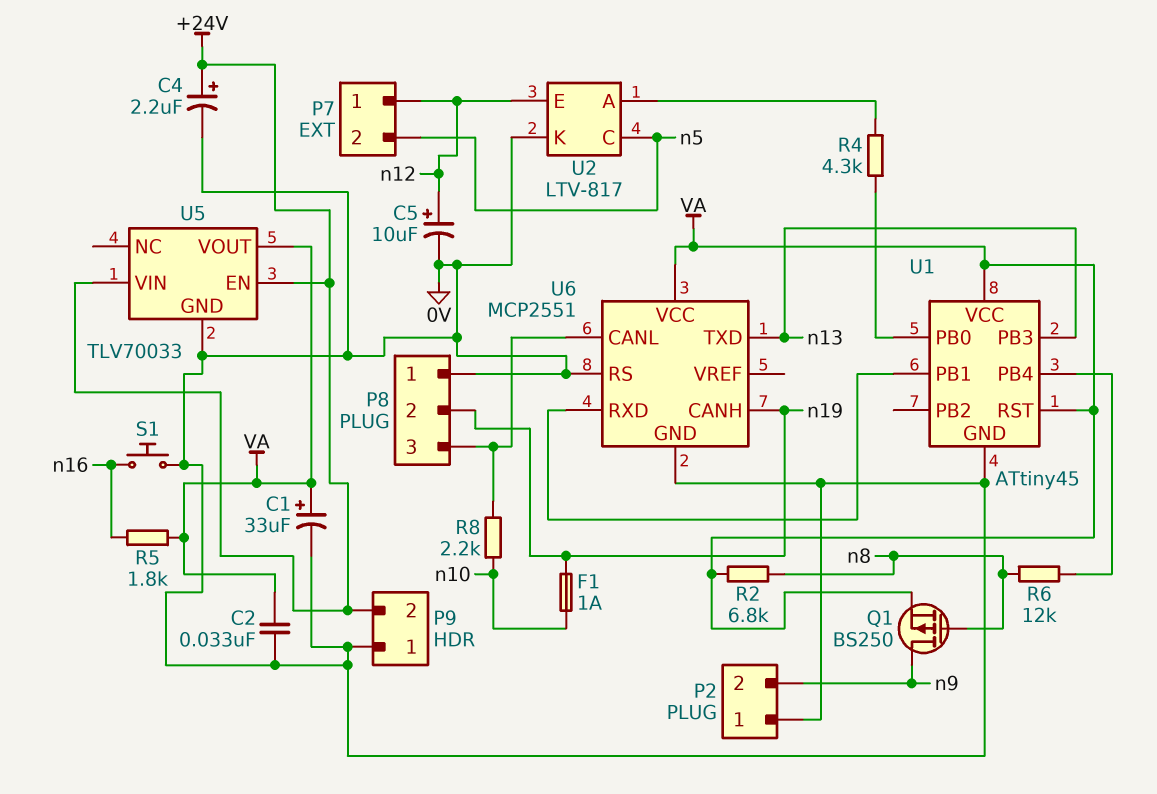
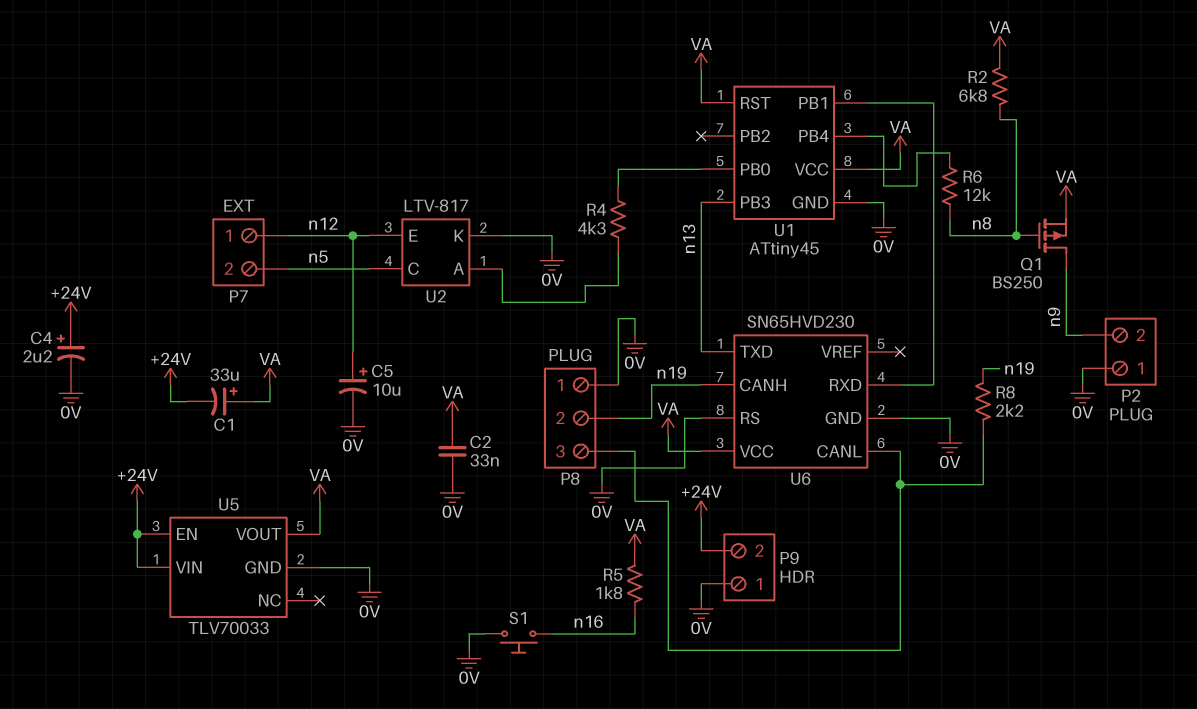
C1: 33uF (plus VA, minus 0V) -> 33uF (plus VA, minus +24V)
F1: 1A (n10, n19) -> none
R8: 2.2k (P8/3, n10) -> 2.2k (P8/3, n19)
U6: MCP2551 -> SN65HVD230

